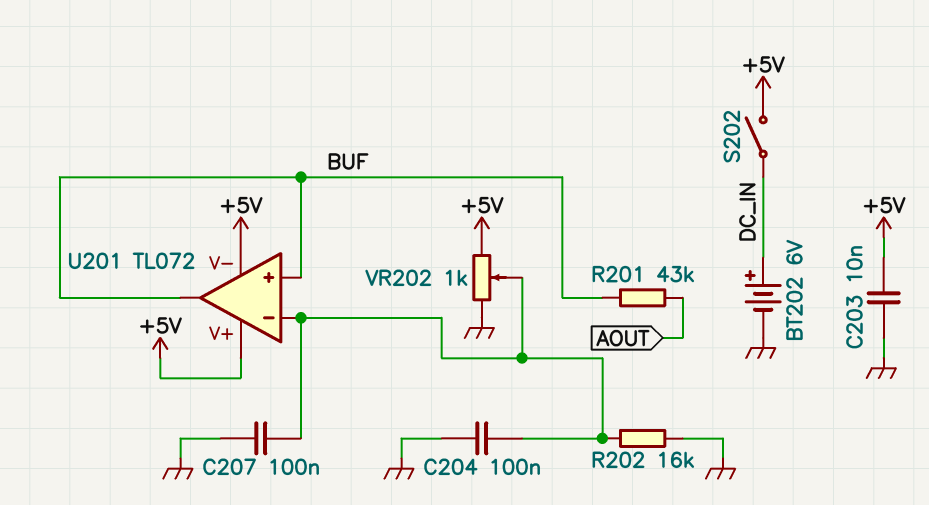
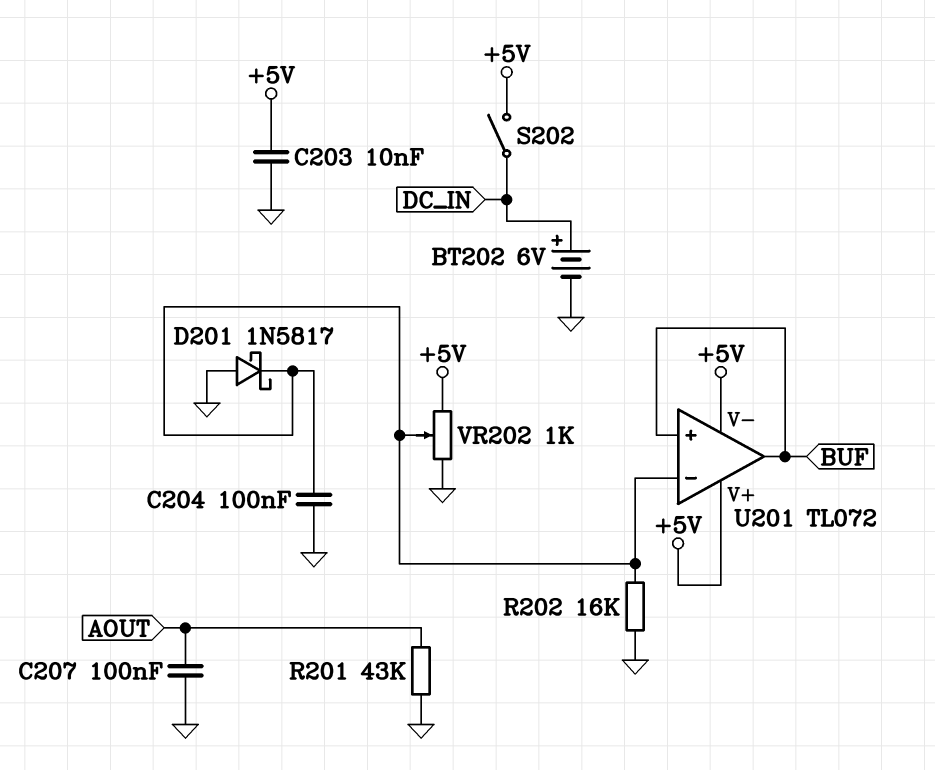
C207: 100nF (GND, U201/in-) -> 100nF (AOUT, GND)
D201: none -> schottky 1N5817 (A GND, K U201/in-)
R201: 43k (AOUT, BUF) -> 43k (AOUT, GND)

